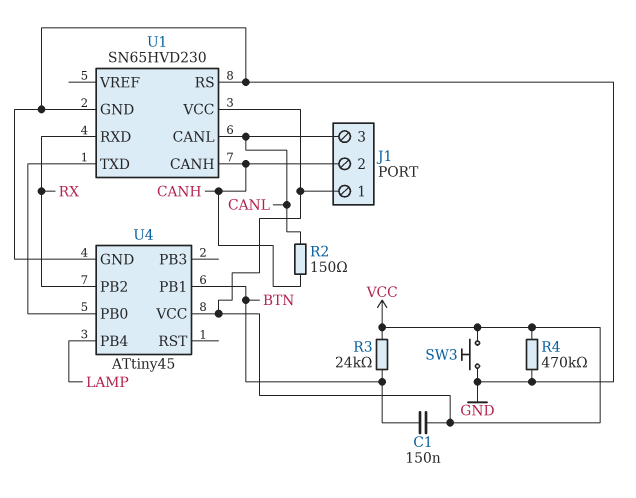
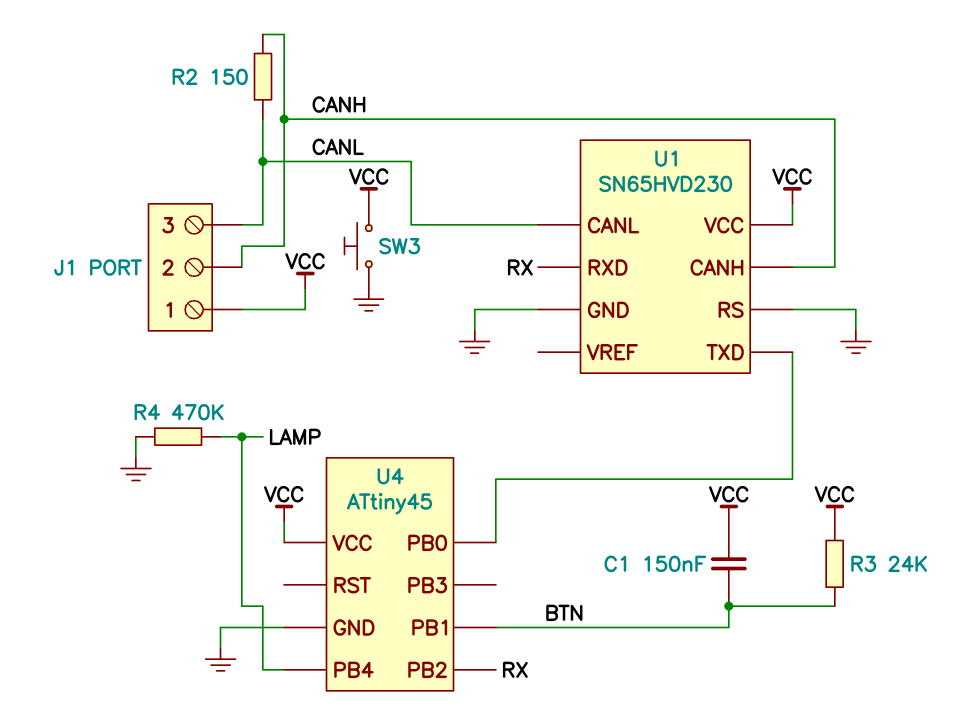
R4: 470k (GND, VCC) -> 470k (GND, LAMP)

